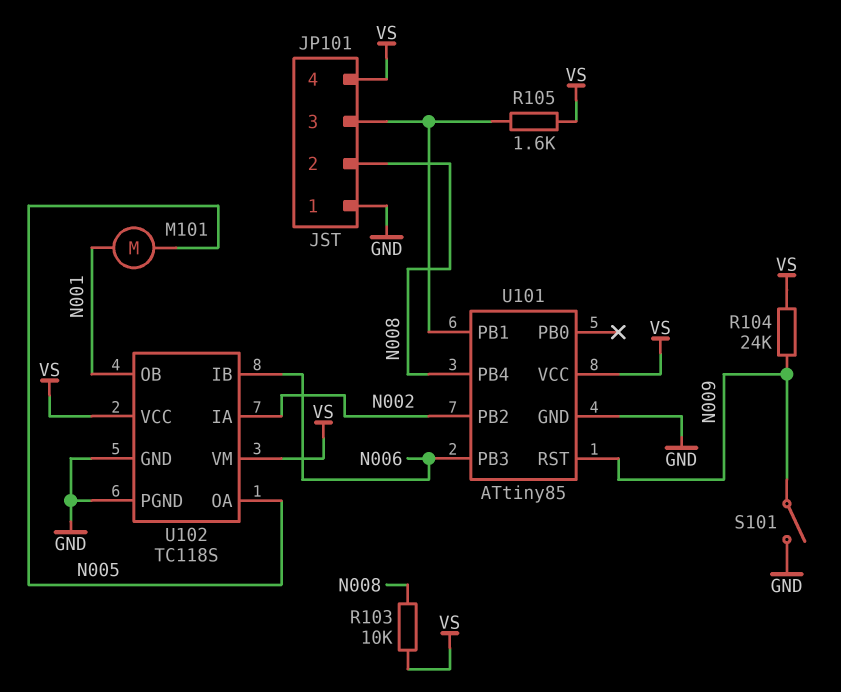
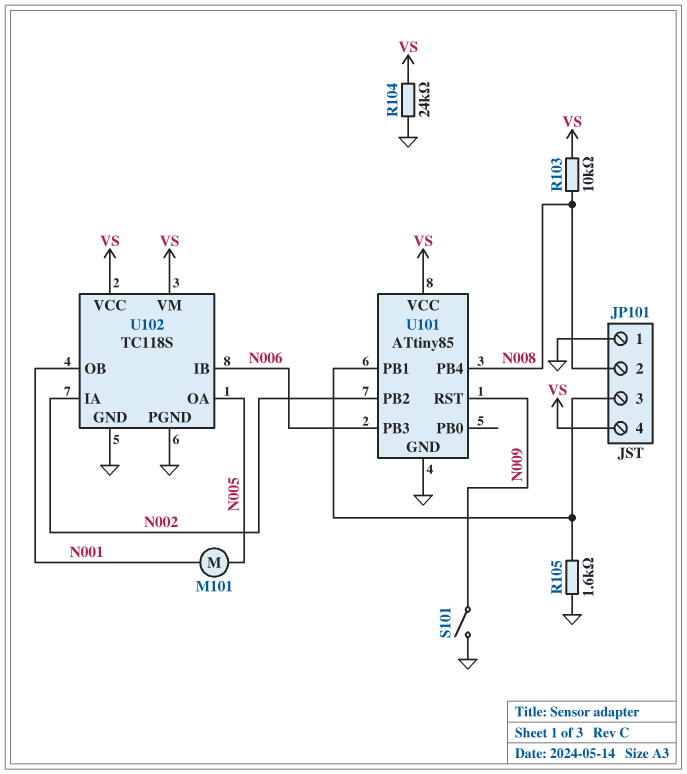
R104: 24k (N009, VS) -> 24k (GND, VS)
R105: 1.6k (JP101/3, VS) -> 1.6k (GND, JP101/3)

